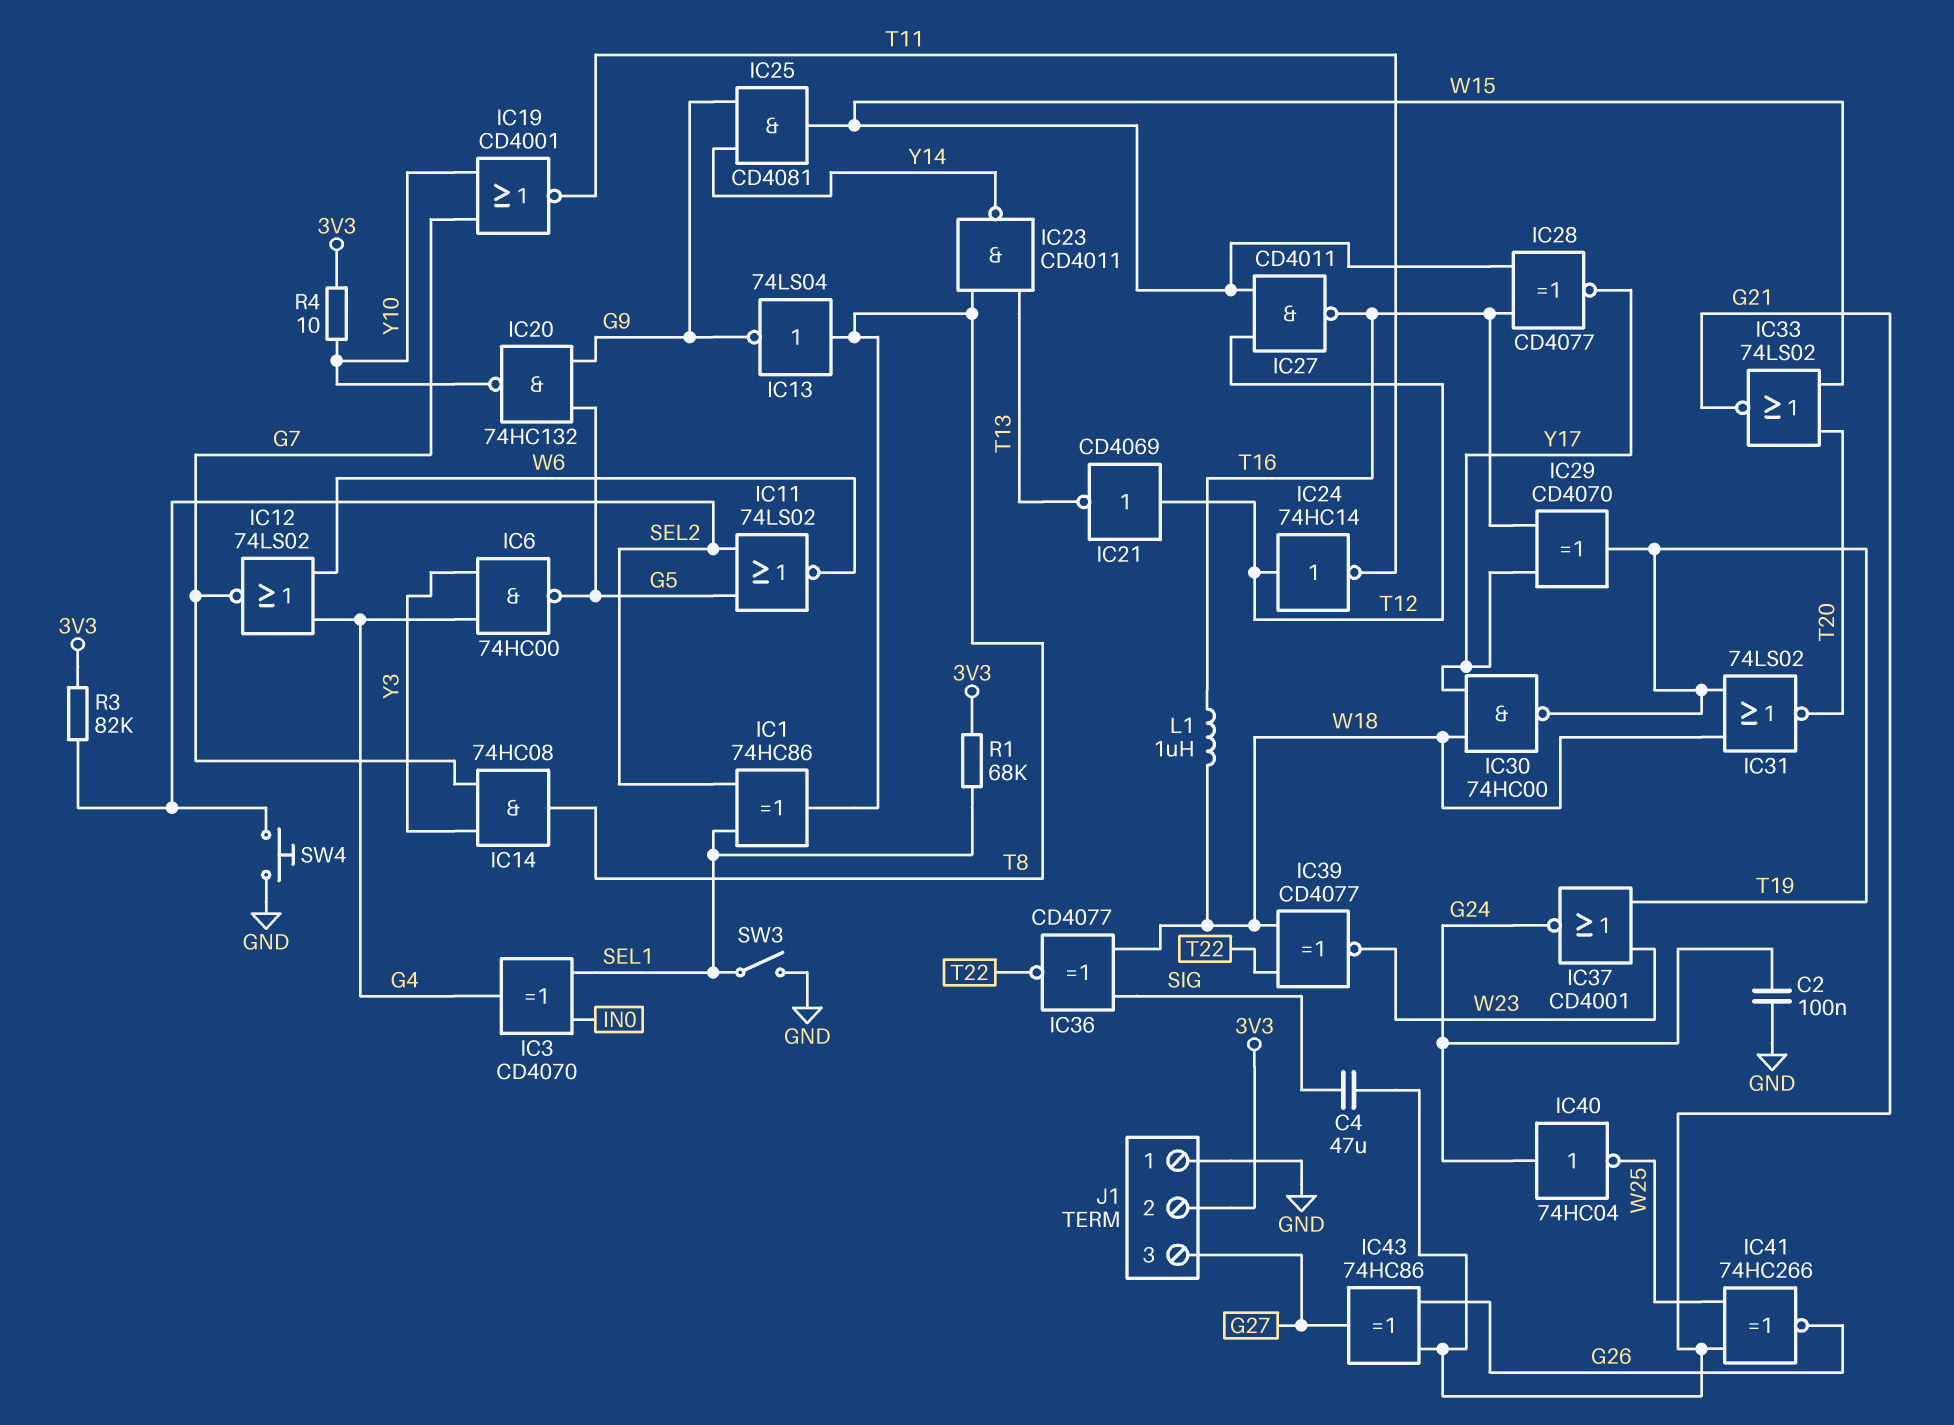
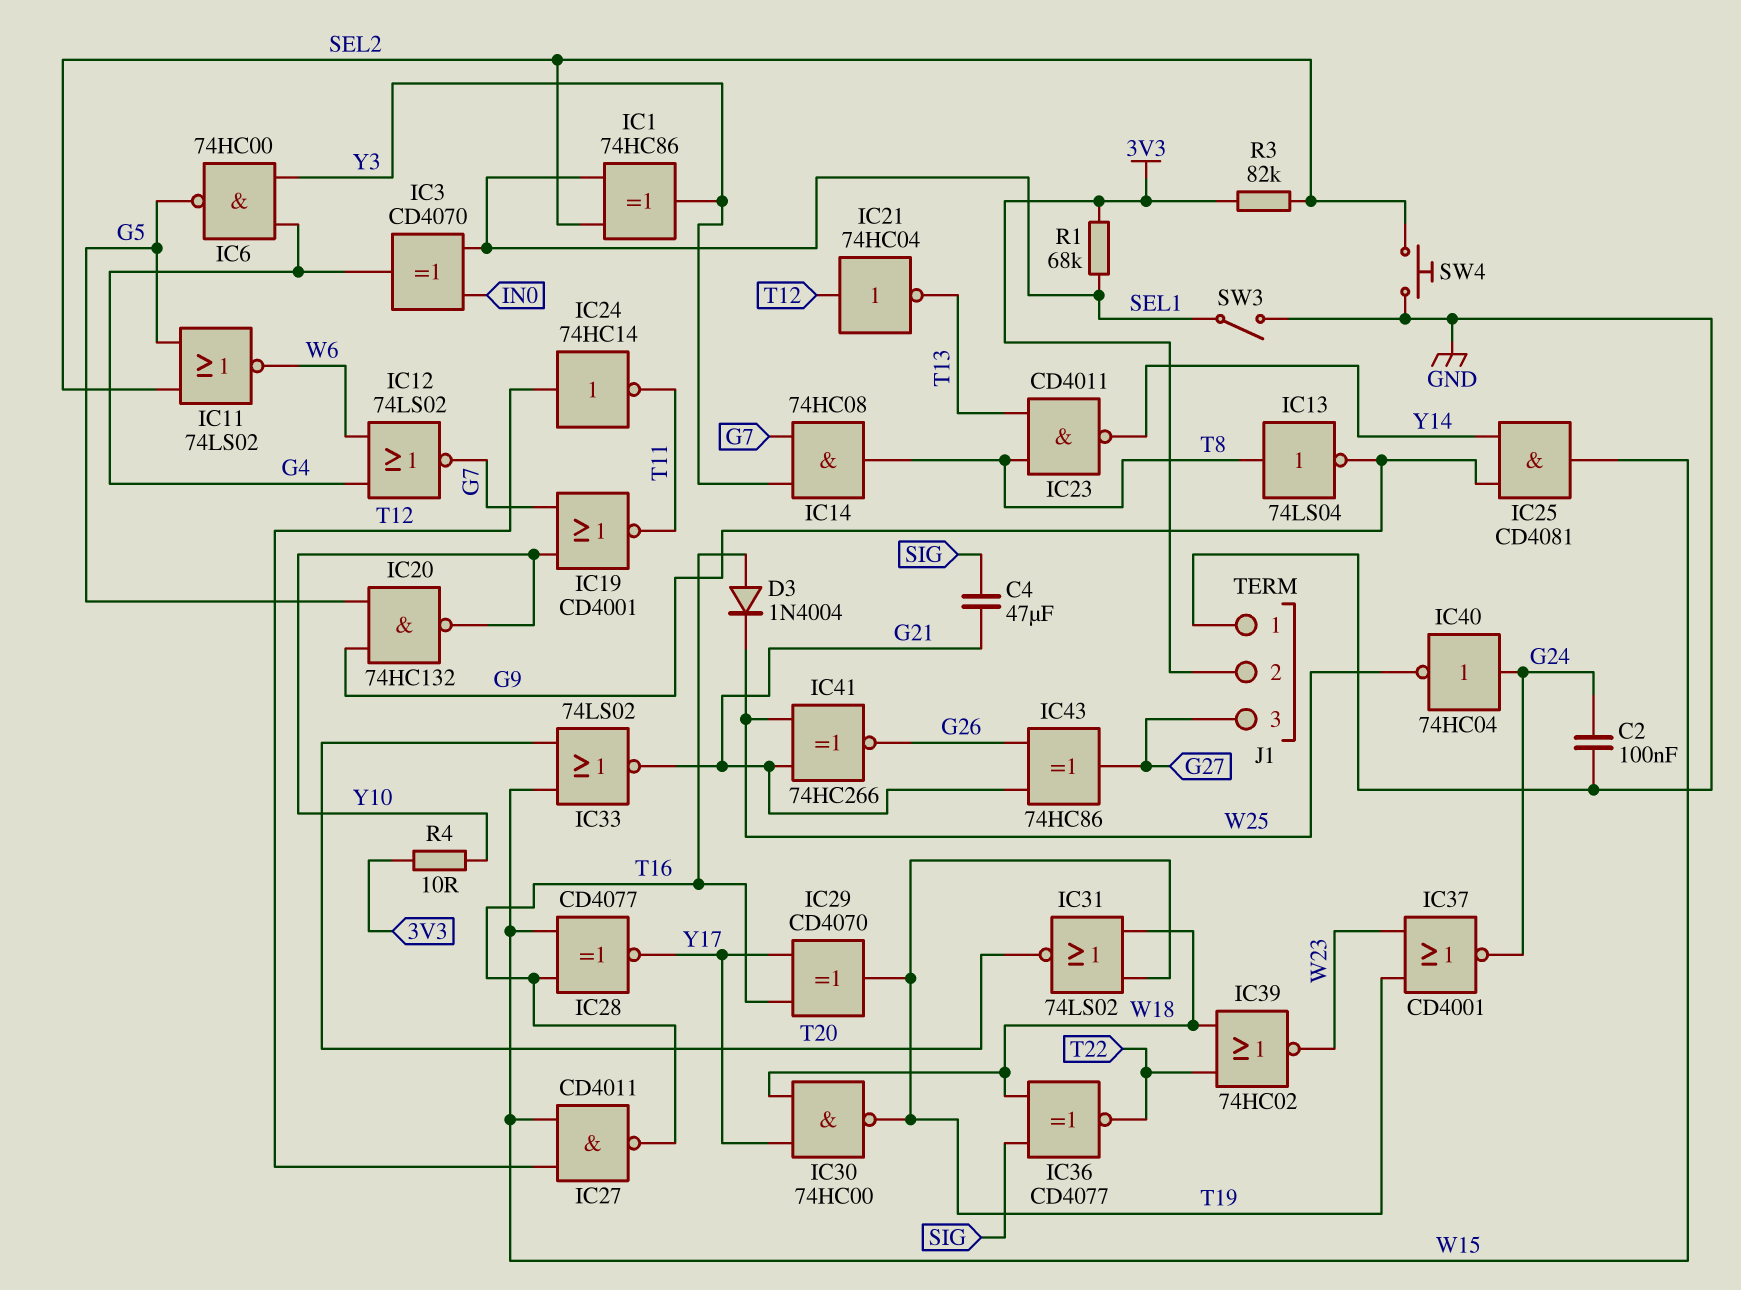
D3: none -> diode 1N4004 (A T16, K W25)
IC1: XOR 74HC86 (in SEL1, in SEL2, out T8) -> XOR 74HC86 (in SEL1, in SEL2, out Y3)
IC21: NOT CD4069 (in T12, out T13) -> NOT 74HC04 (in T12, out T13)
IC39: XNOR CD4077 (in T22, in W18, out W23) -> NOR 74HC02 (in T22, in W18, out W23)
L1: 1uH (T16, W18) -> none

